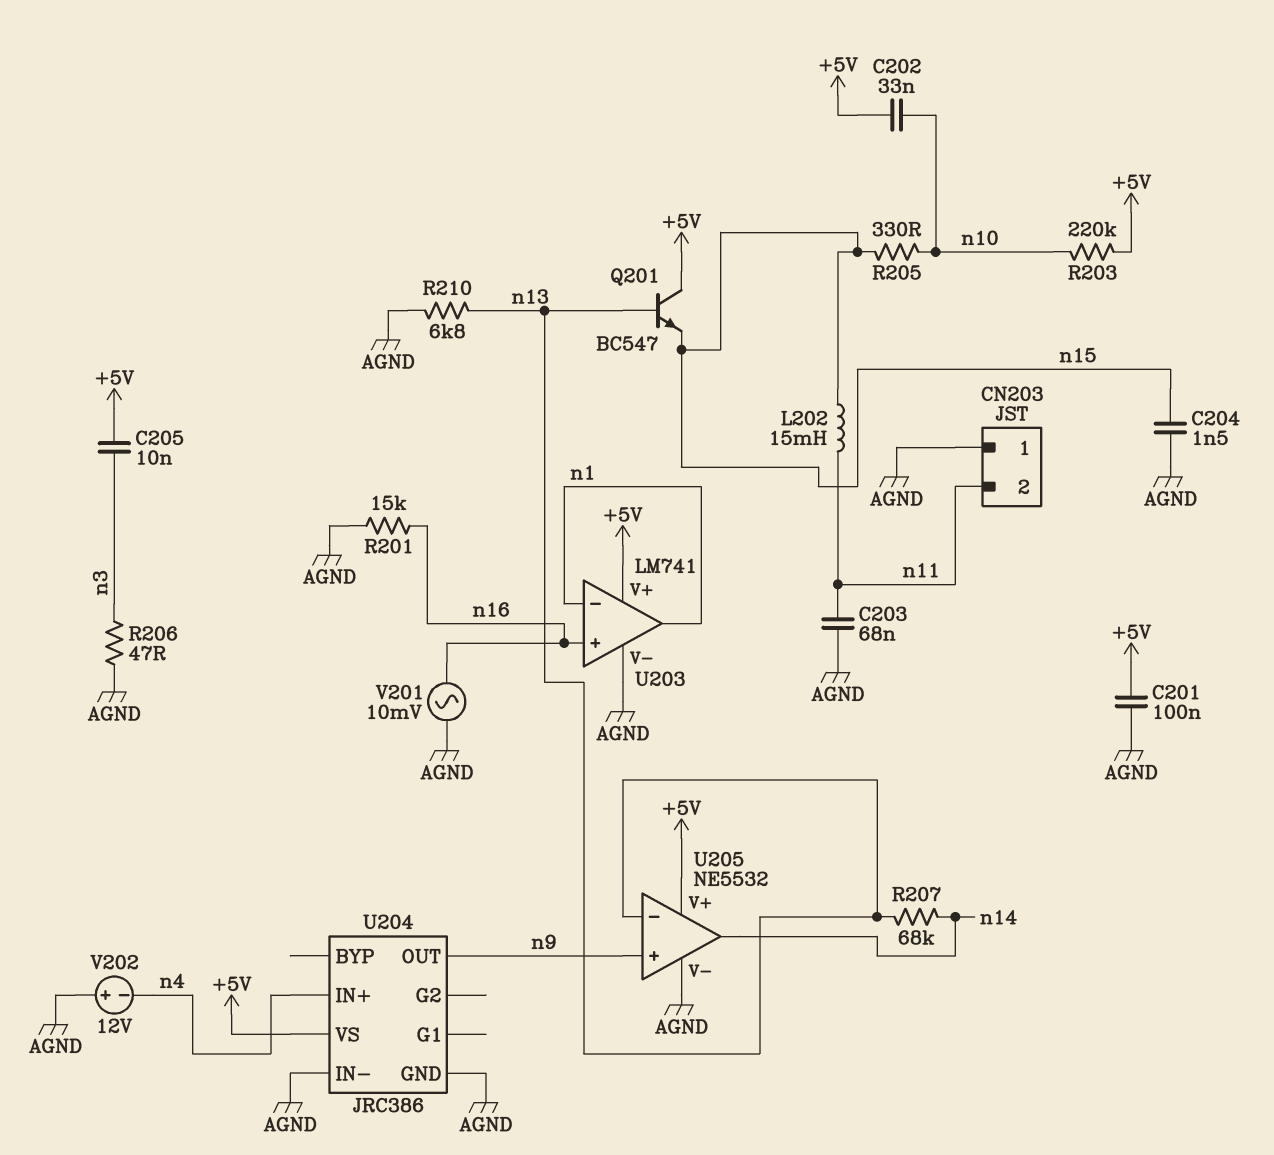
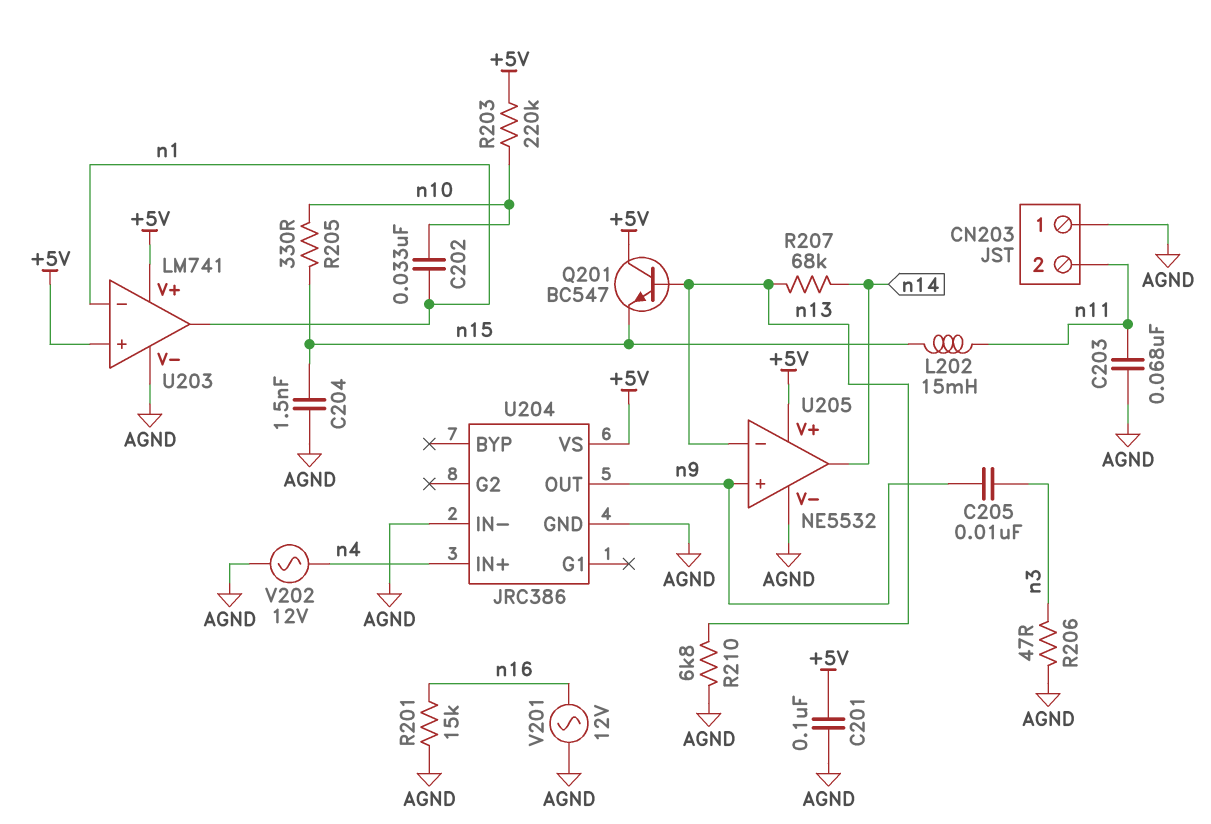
C202: 33nF (+5V, n10) -> 33nF (n1, n10)
C205: 10nF (+5V, n3) -> 10nF (n3, n9)
U203 pin in+: n16 -> +5V
V201: AC 10mV (AGND, n16) -> AC 12V (AGND, n16)
V202: 12V (plus AGND, minus n4) -> AC 12V (AGND, n4)

